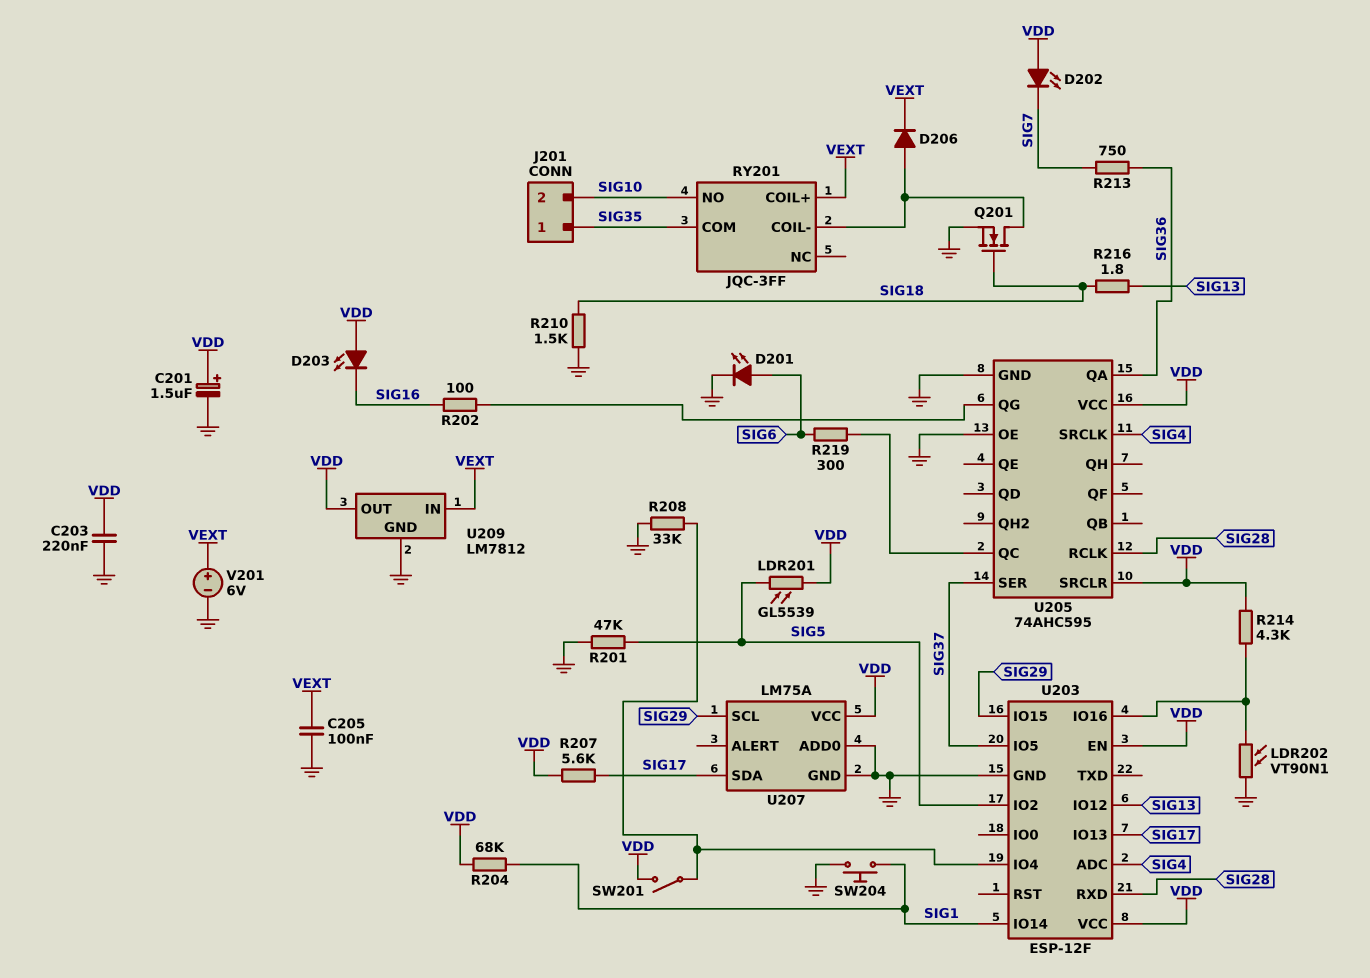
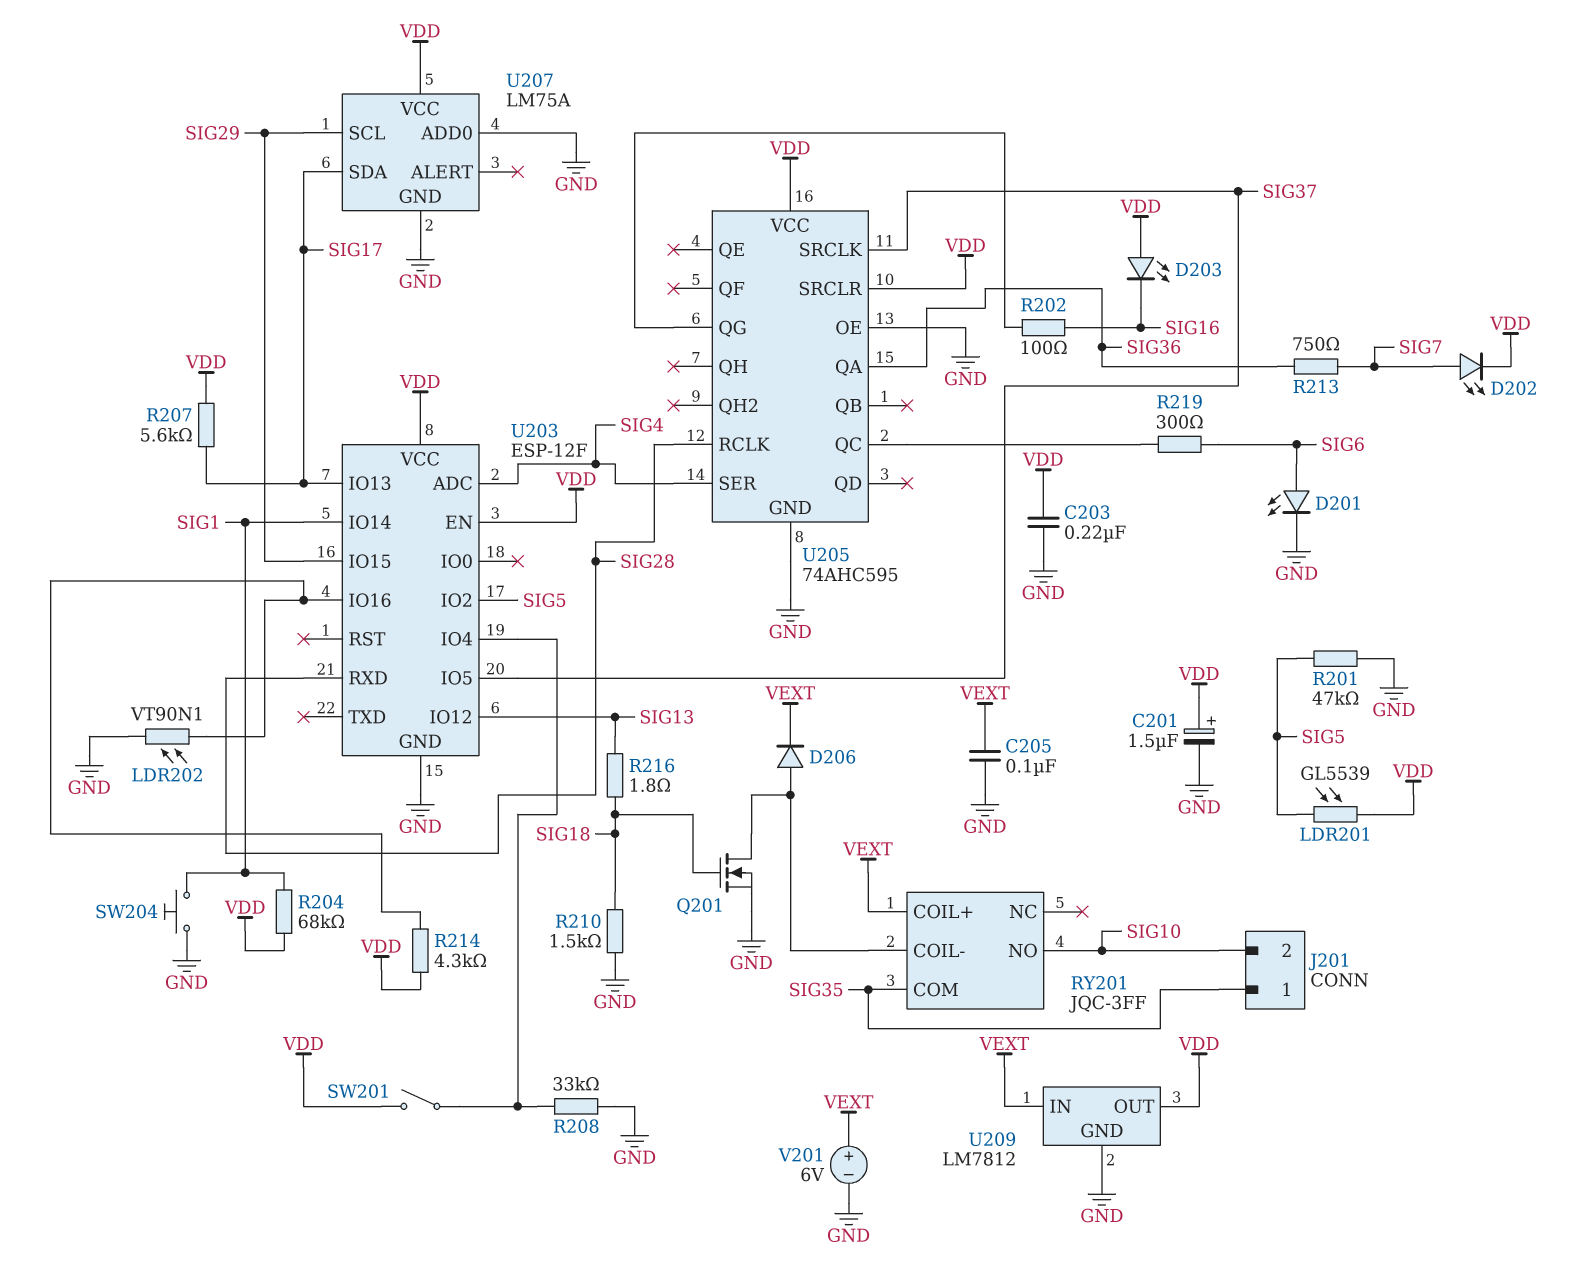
D202: LED (A VDD, K SIG7) -> LED (A SIG7, K VDD)
U205 pin SER: SIG37 -> SIG4
U205 pin SRCLK: SIG4 -> SIG37

